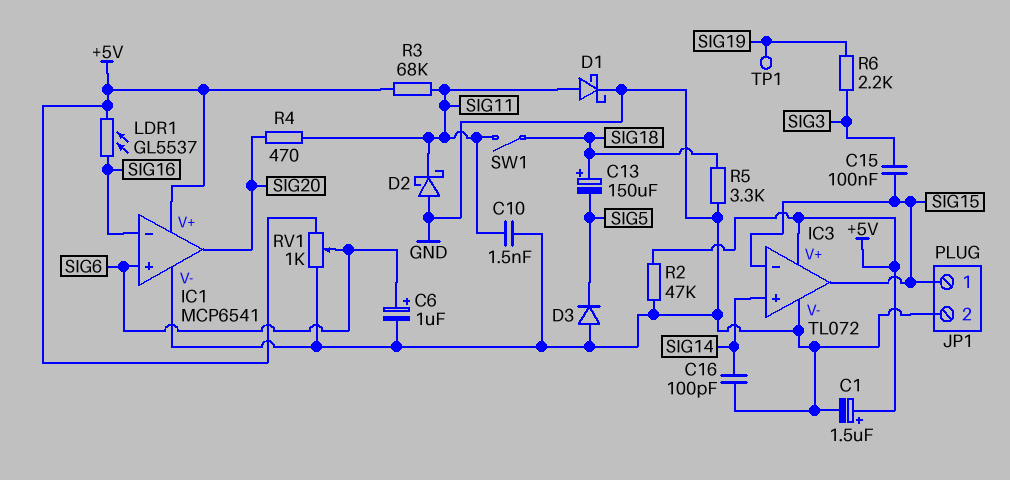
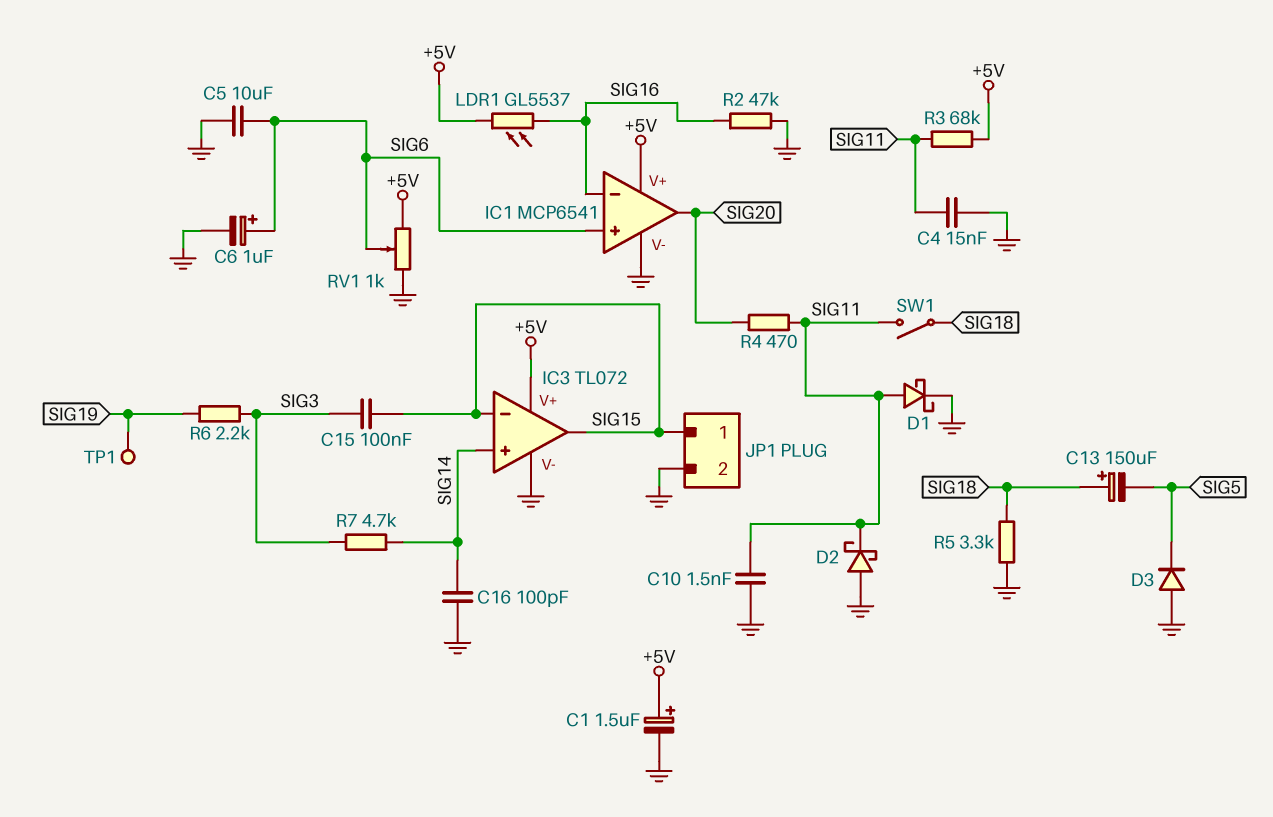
C4: none -> 15nF (GND, SIG11)
C5: none -> 10uF (GND, SIG6)
R2: 47k (+5V, GND) -> 47k (GND, SIG16)
R7: none -> 4.7k (SIG3, SIG14)

